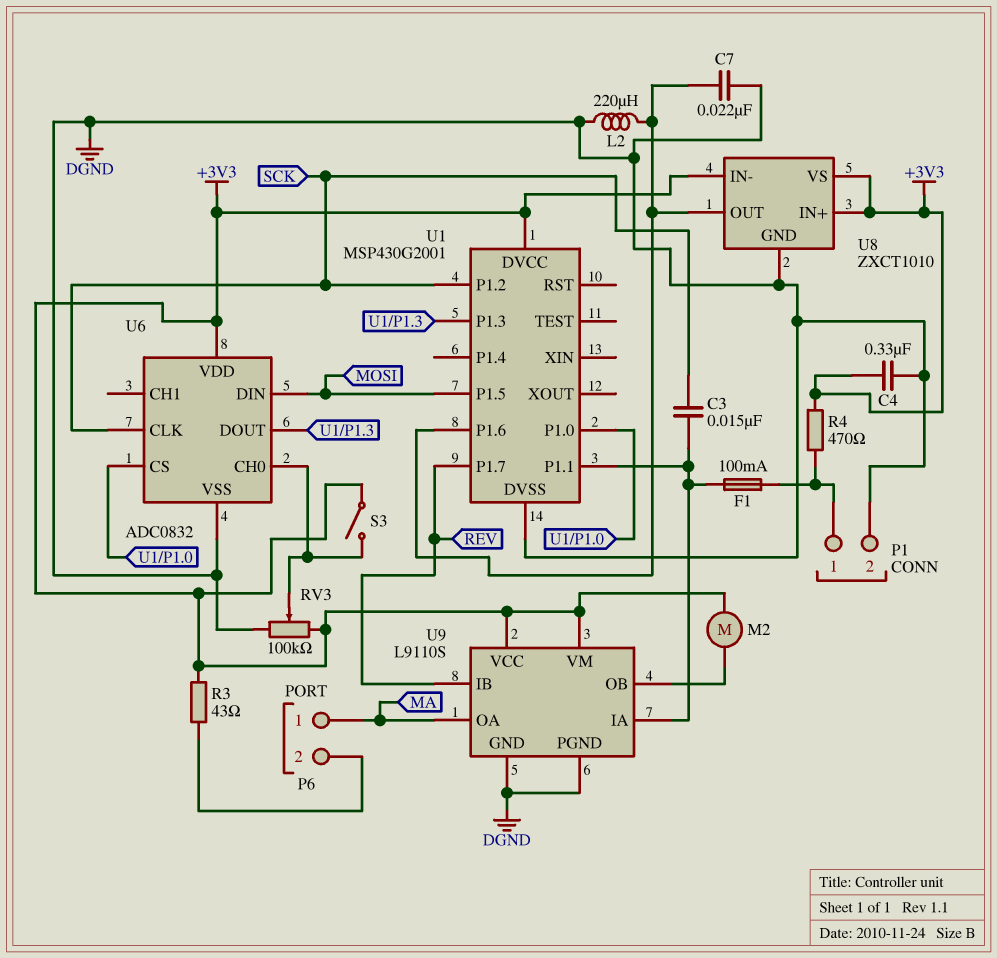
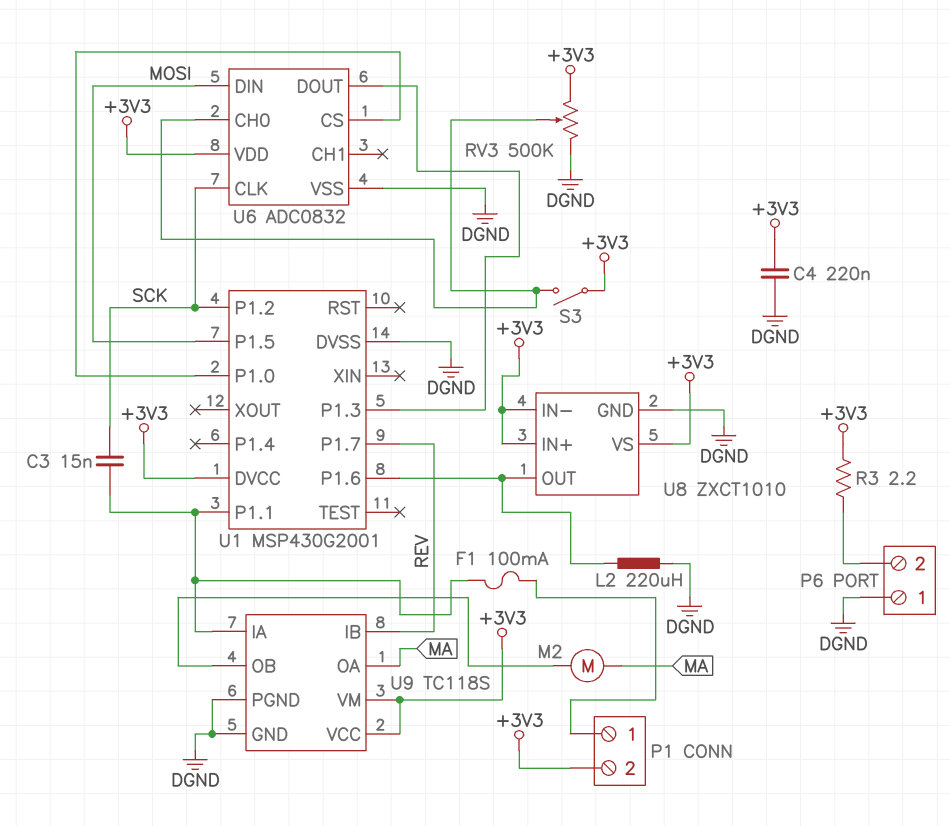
C4: 330nF (+3V3, DGND) -> 220nF (+3V3, DGND)
C7: 22nF (DGND, U1/P1.6) -> none
M2: motor (+3V3, U9/OB) -> motor (MA, U9/OB)
P1 pin 2: DGND -> +3V3
P6 pin 1: MA -> DGND
R3: 43 (+3V3, P6/2) -> 2.2 (+3V3, P6/2)
R4: 470 (+3V3, P1/1) -> none
RV3: 100k (+3V3, DGND, wiper U6/CH0) -> 500k (+3V3, DGND, wiper U6/CH0)
U9: L9110S -> TC118S

